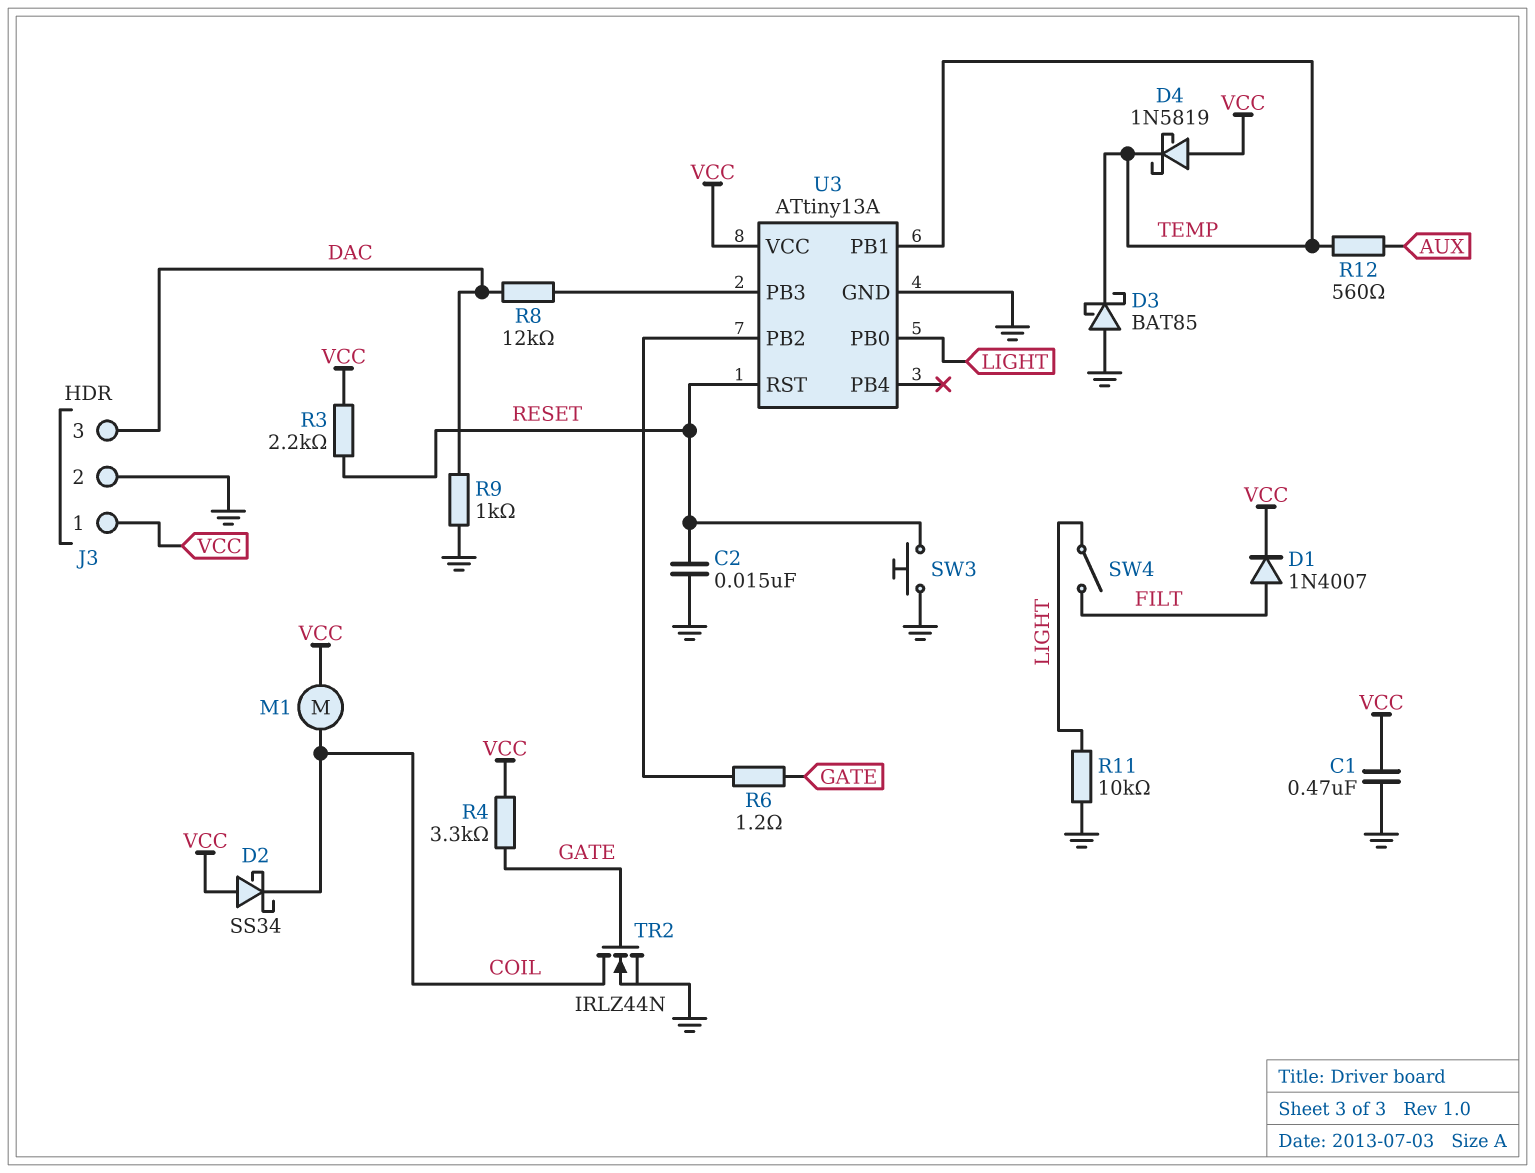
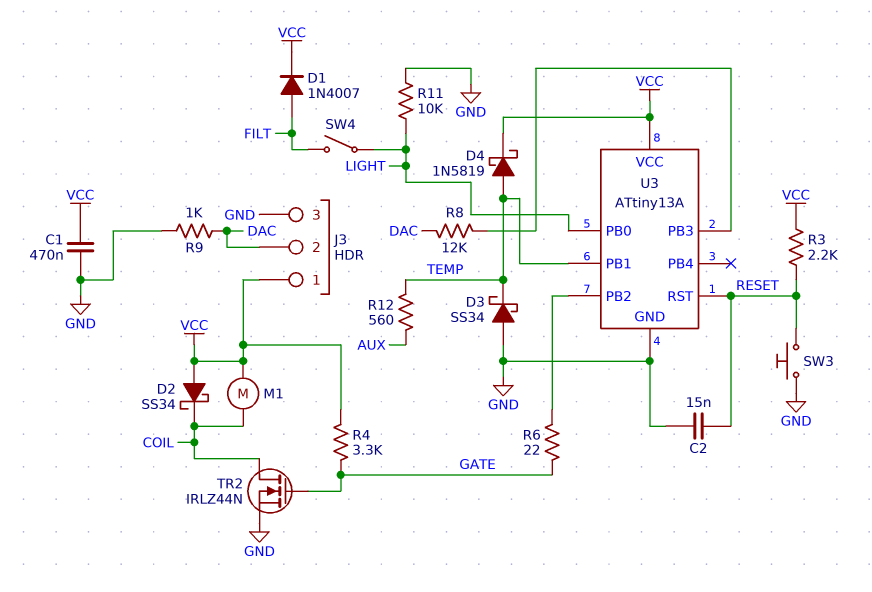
D3: schottky BAT85 (A GND, K TEMP) -> schottky SS34 (A GND, K TEMP)
D4: schottky 1N5819 (A VCC, K TEMP) -> schottky 1N5819 (A TEMP, K VCC)
J3 pin 2: GND -> DAC
J3 pin 3: DAC -> GND
R6: 1.2 (GATE, U3/PB2) -> 22 (GATE, U3/PB2)

